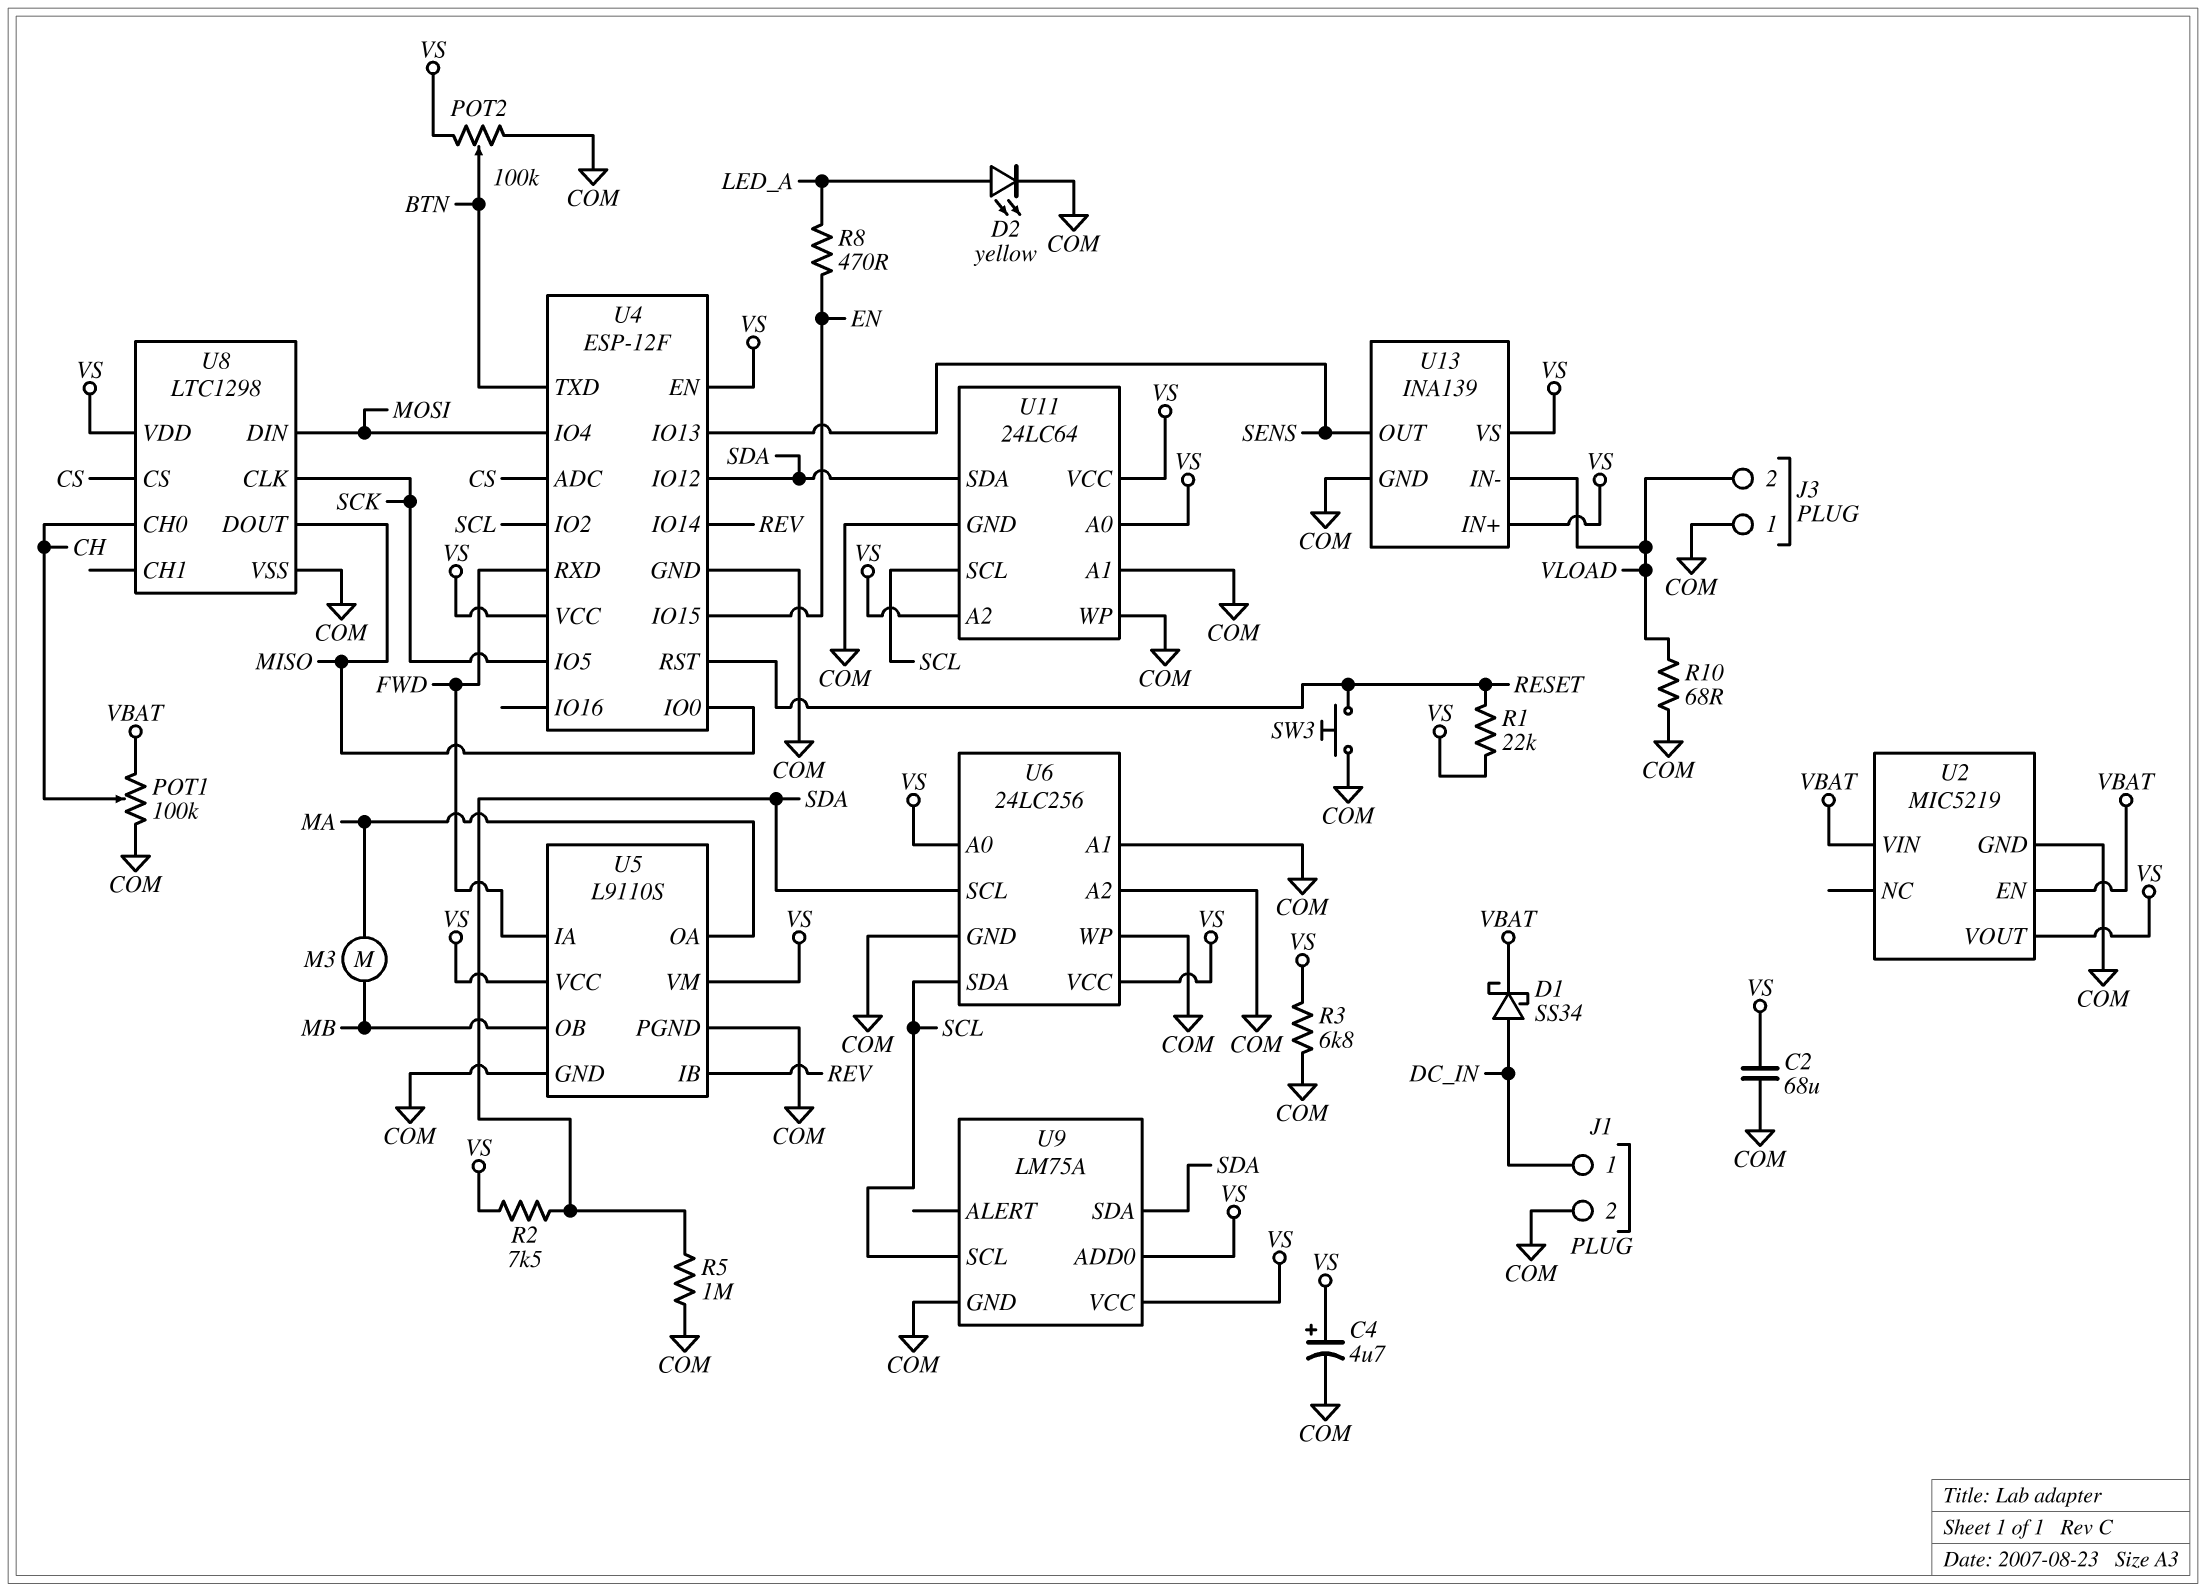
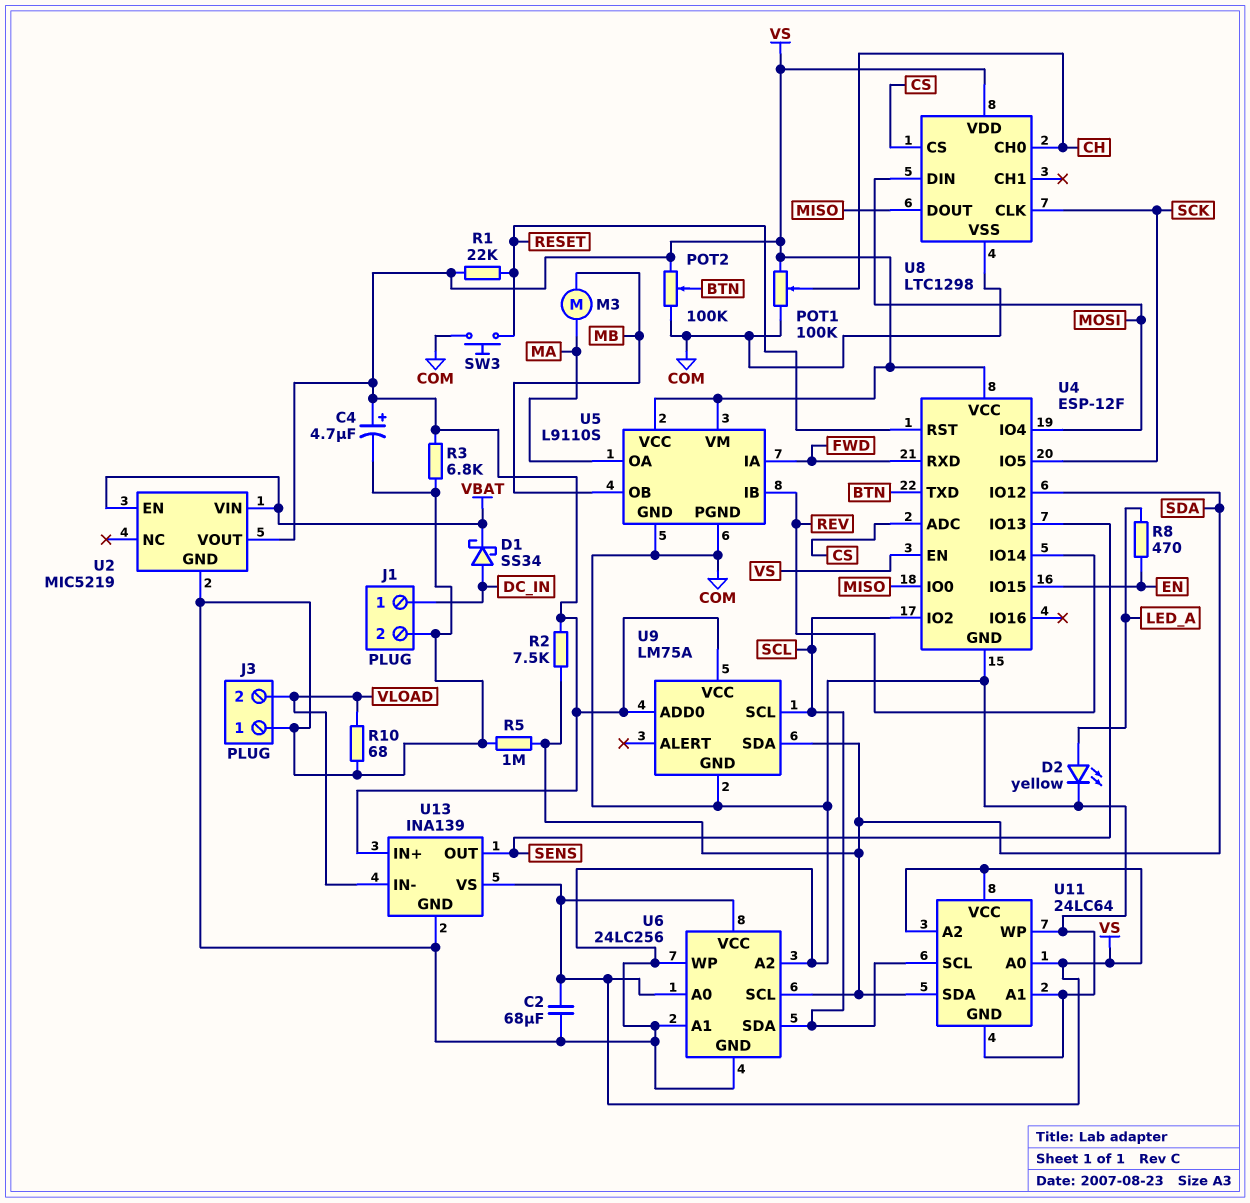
POT1: 100k (COM, VBAT, wiper CH) -> 100k (COM, VS, wiper CH)

